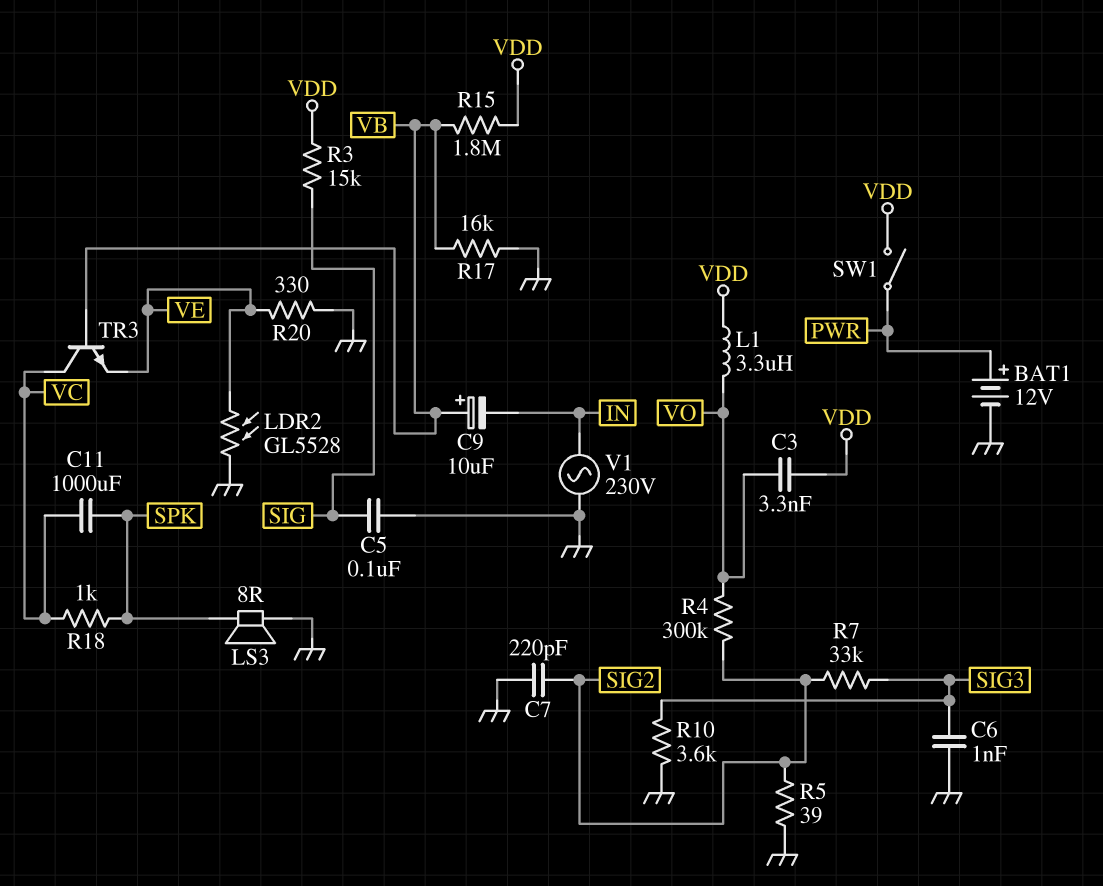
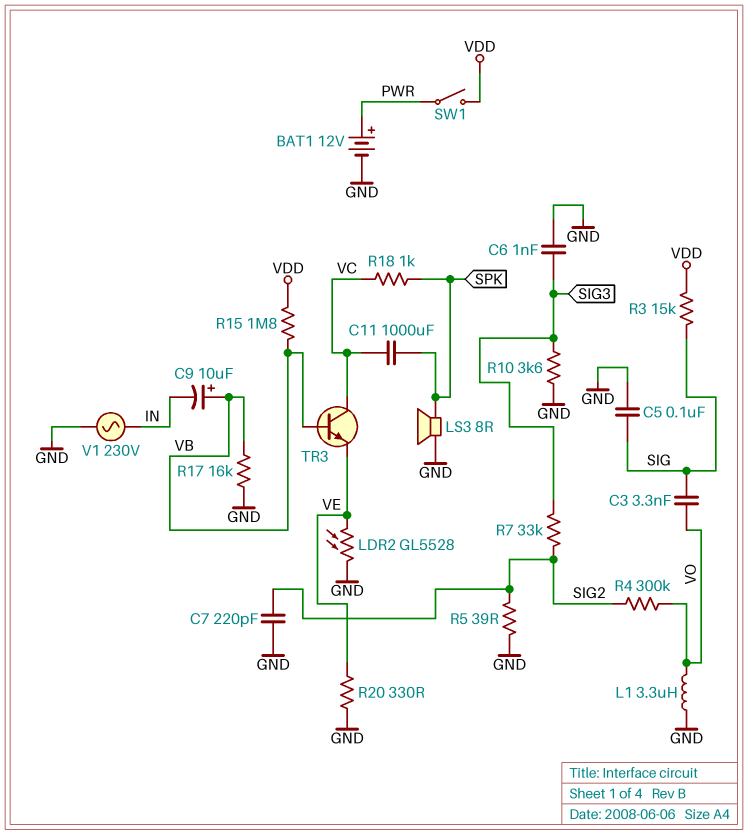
C3: 3.3nF (VDD, VO) -> 3.3nF (SIG, VO)
L1: 3.3uH (VDD, VO) -> 3.3uH (GND, VO)

